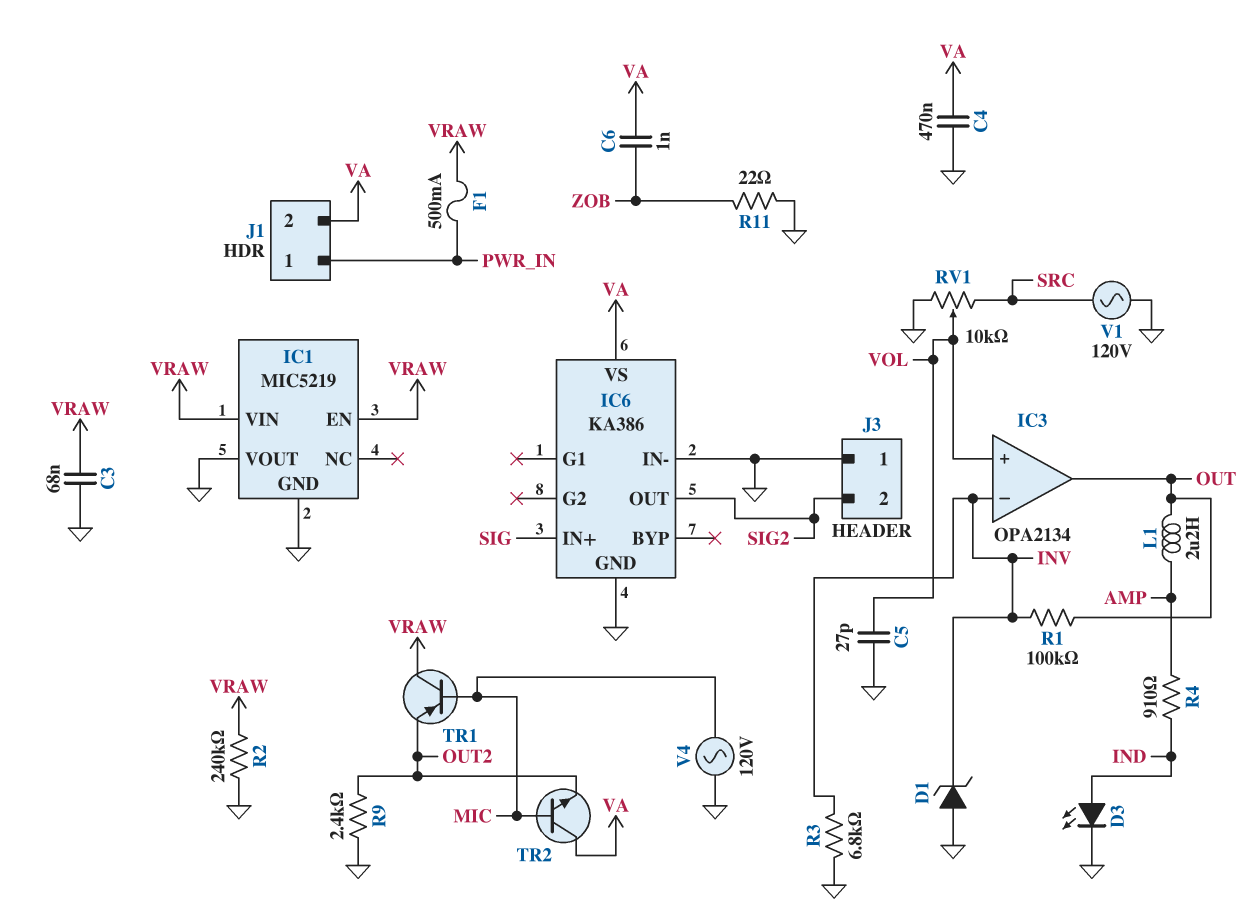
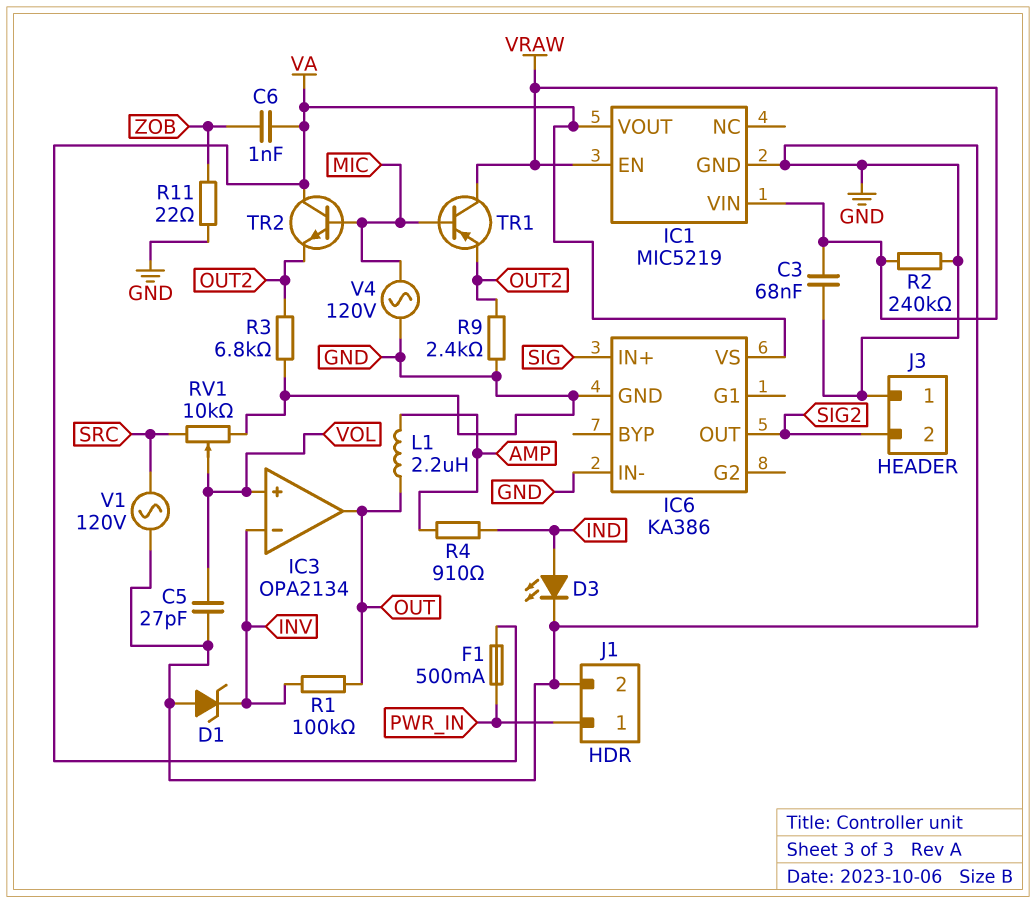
C4: 470nF (GND, VA) -> none
F1: 500mA (PWR_IN, VRAW) -> 500mA (PWR_IN, VA)
IC1 pin VOUT: GND -> VA
J1 pin 2: VA -> GND
R3: 6.8k (GND, INV) -> 6.8k (GND, OUT2)

